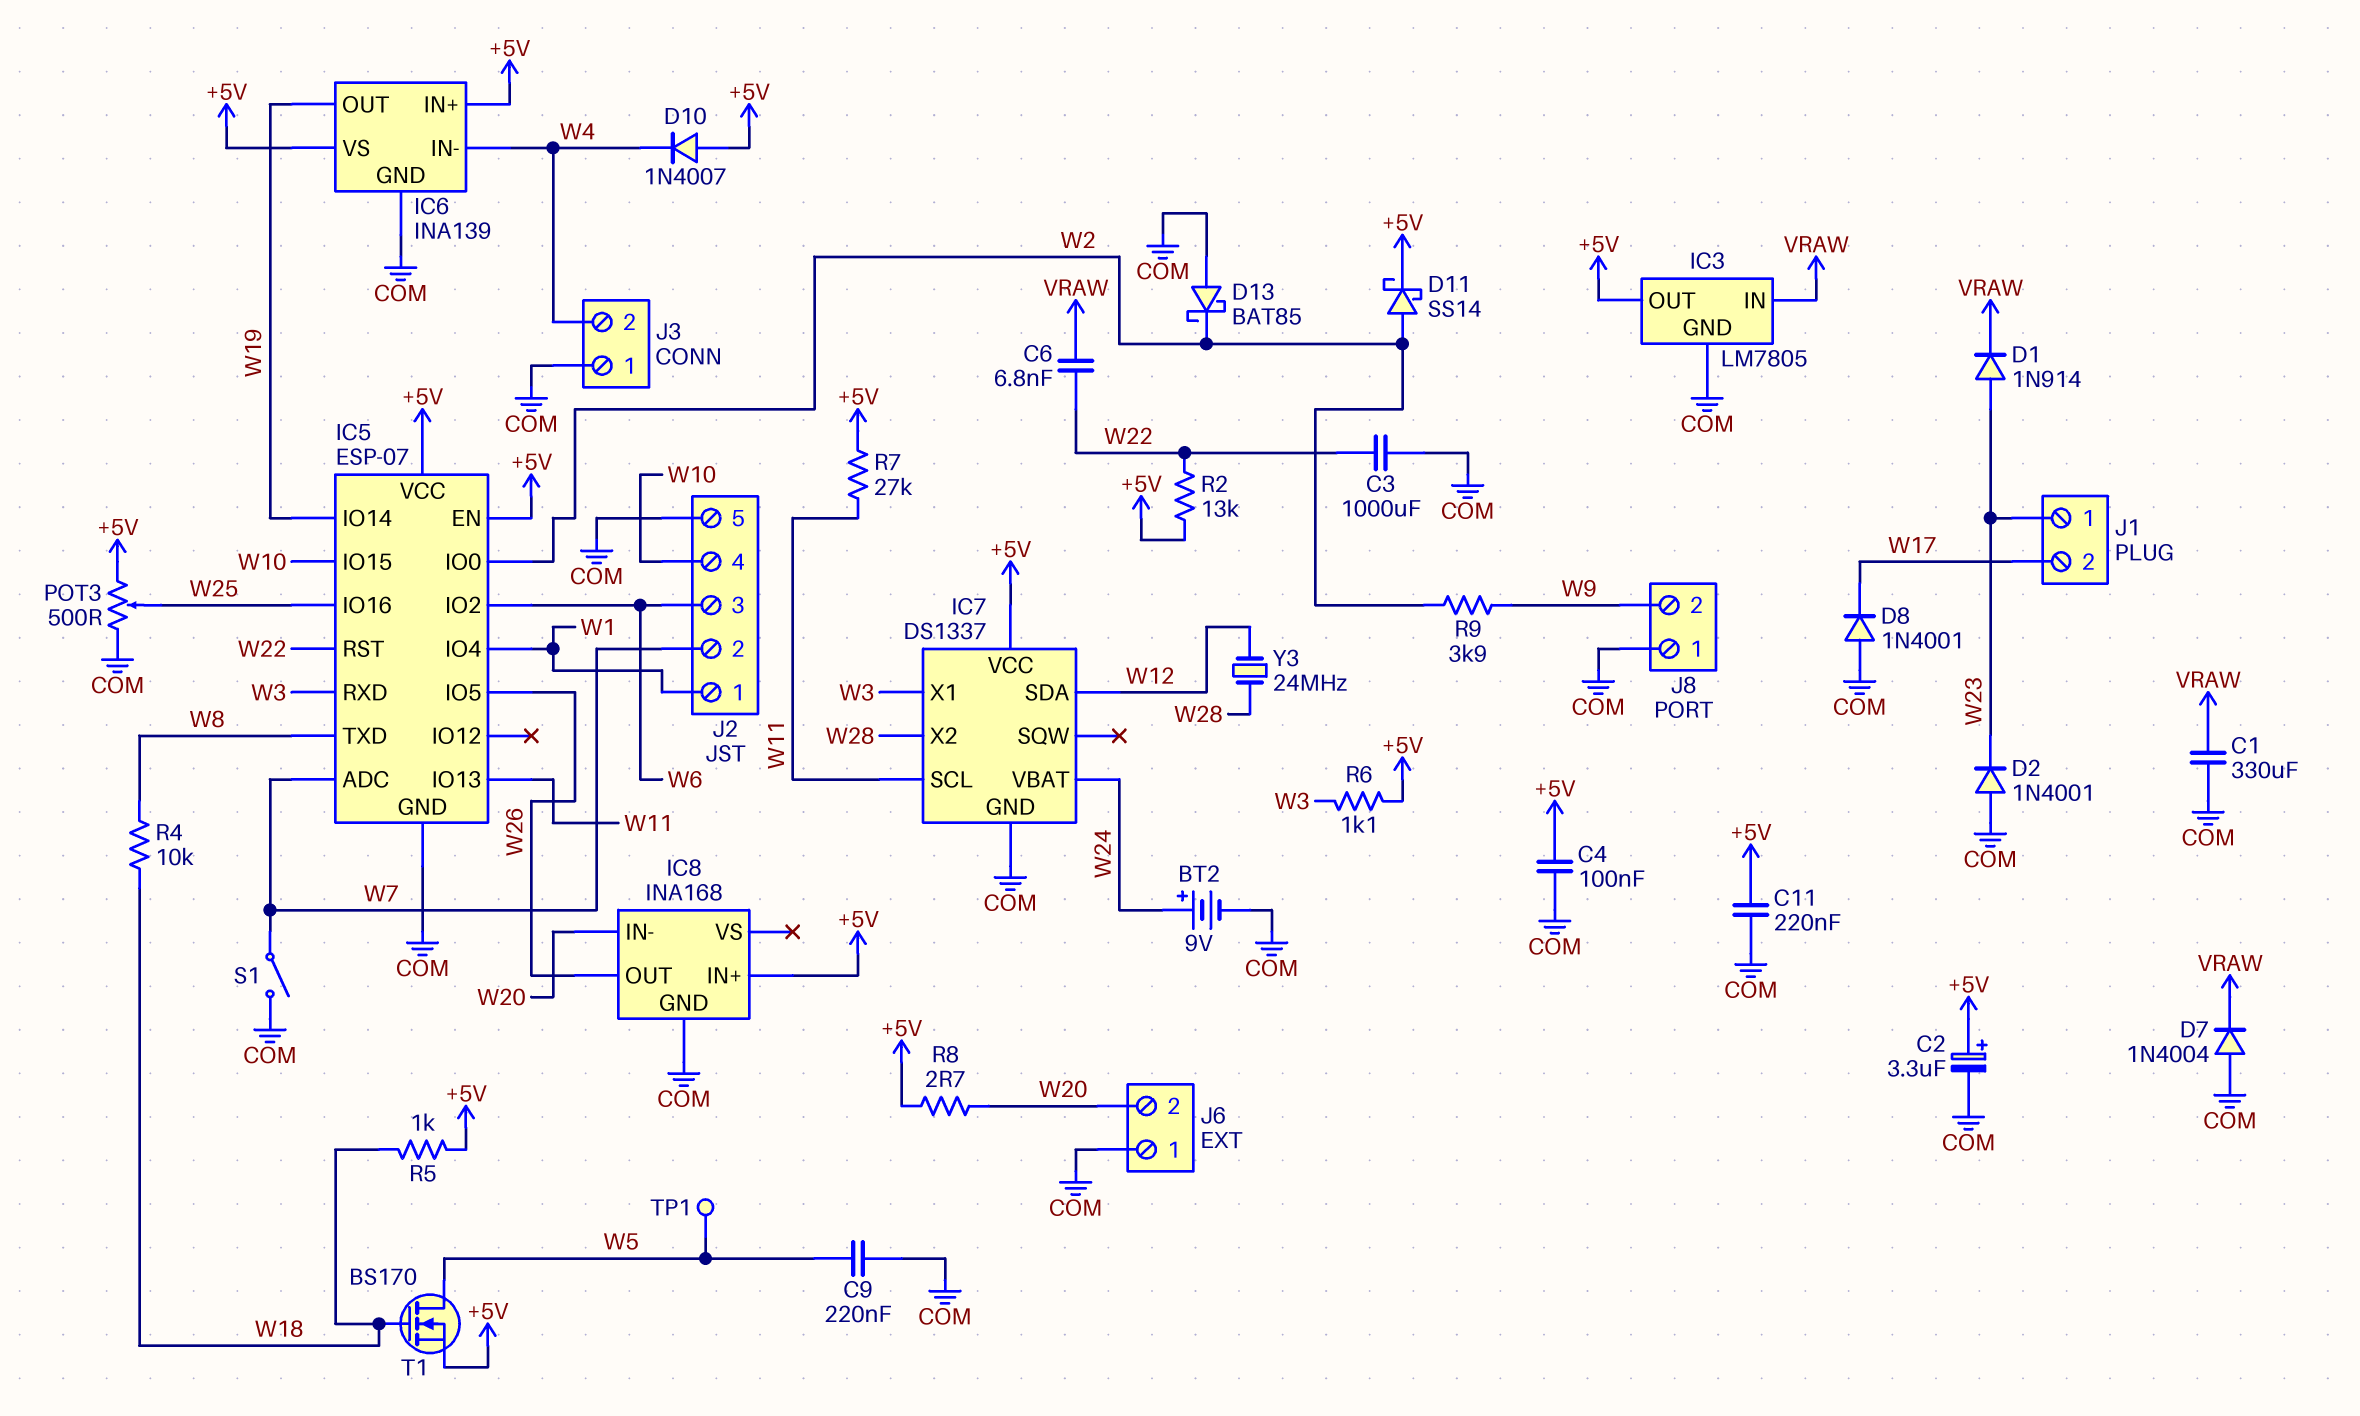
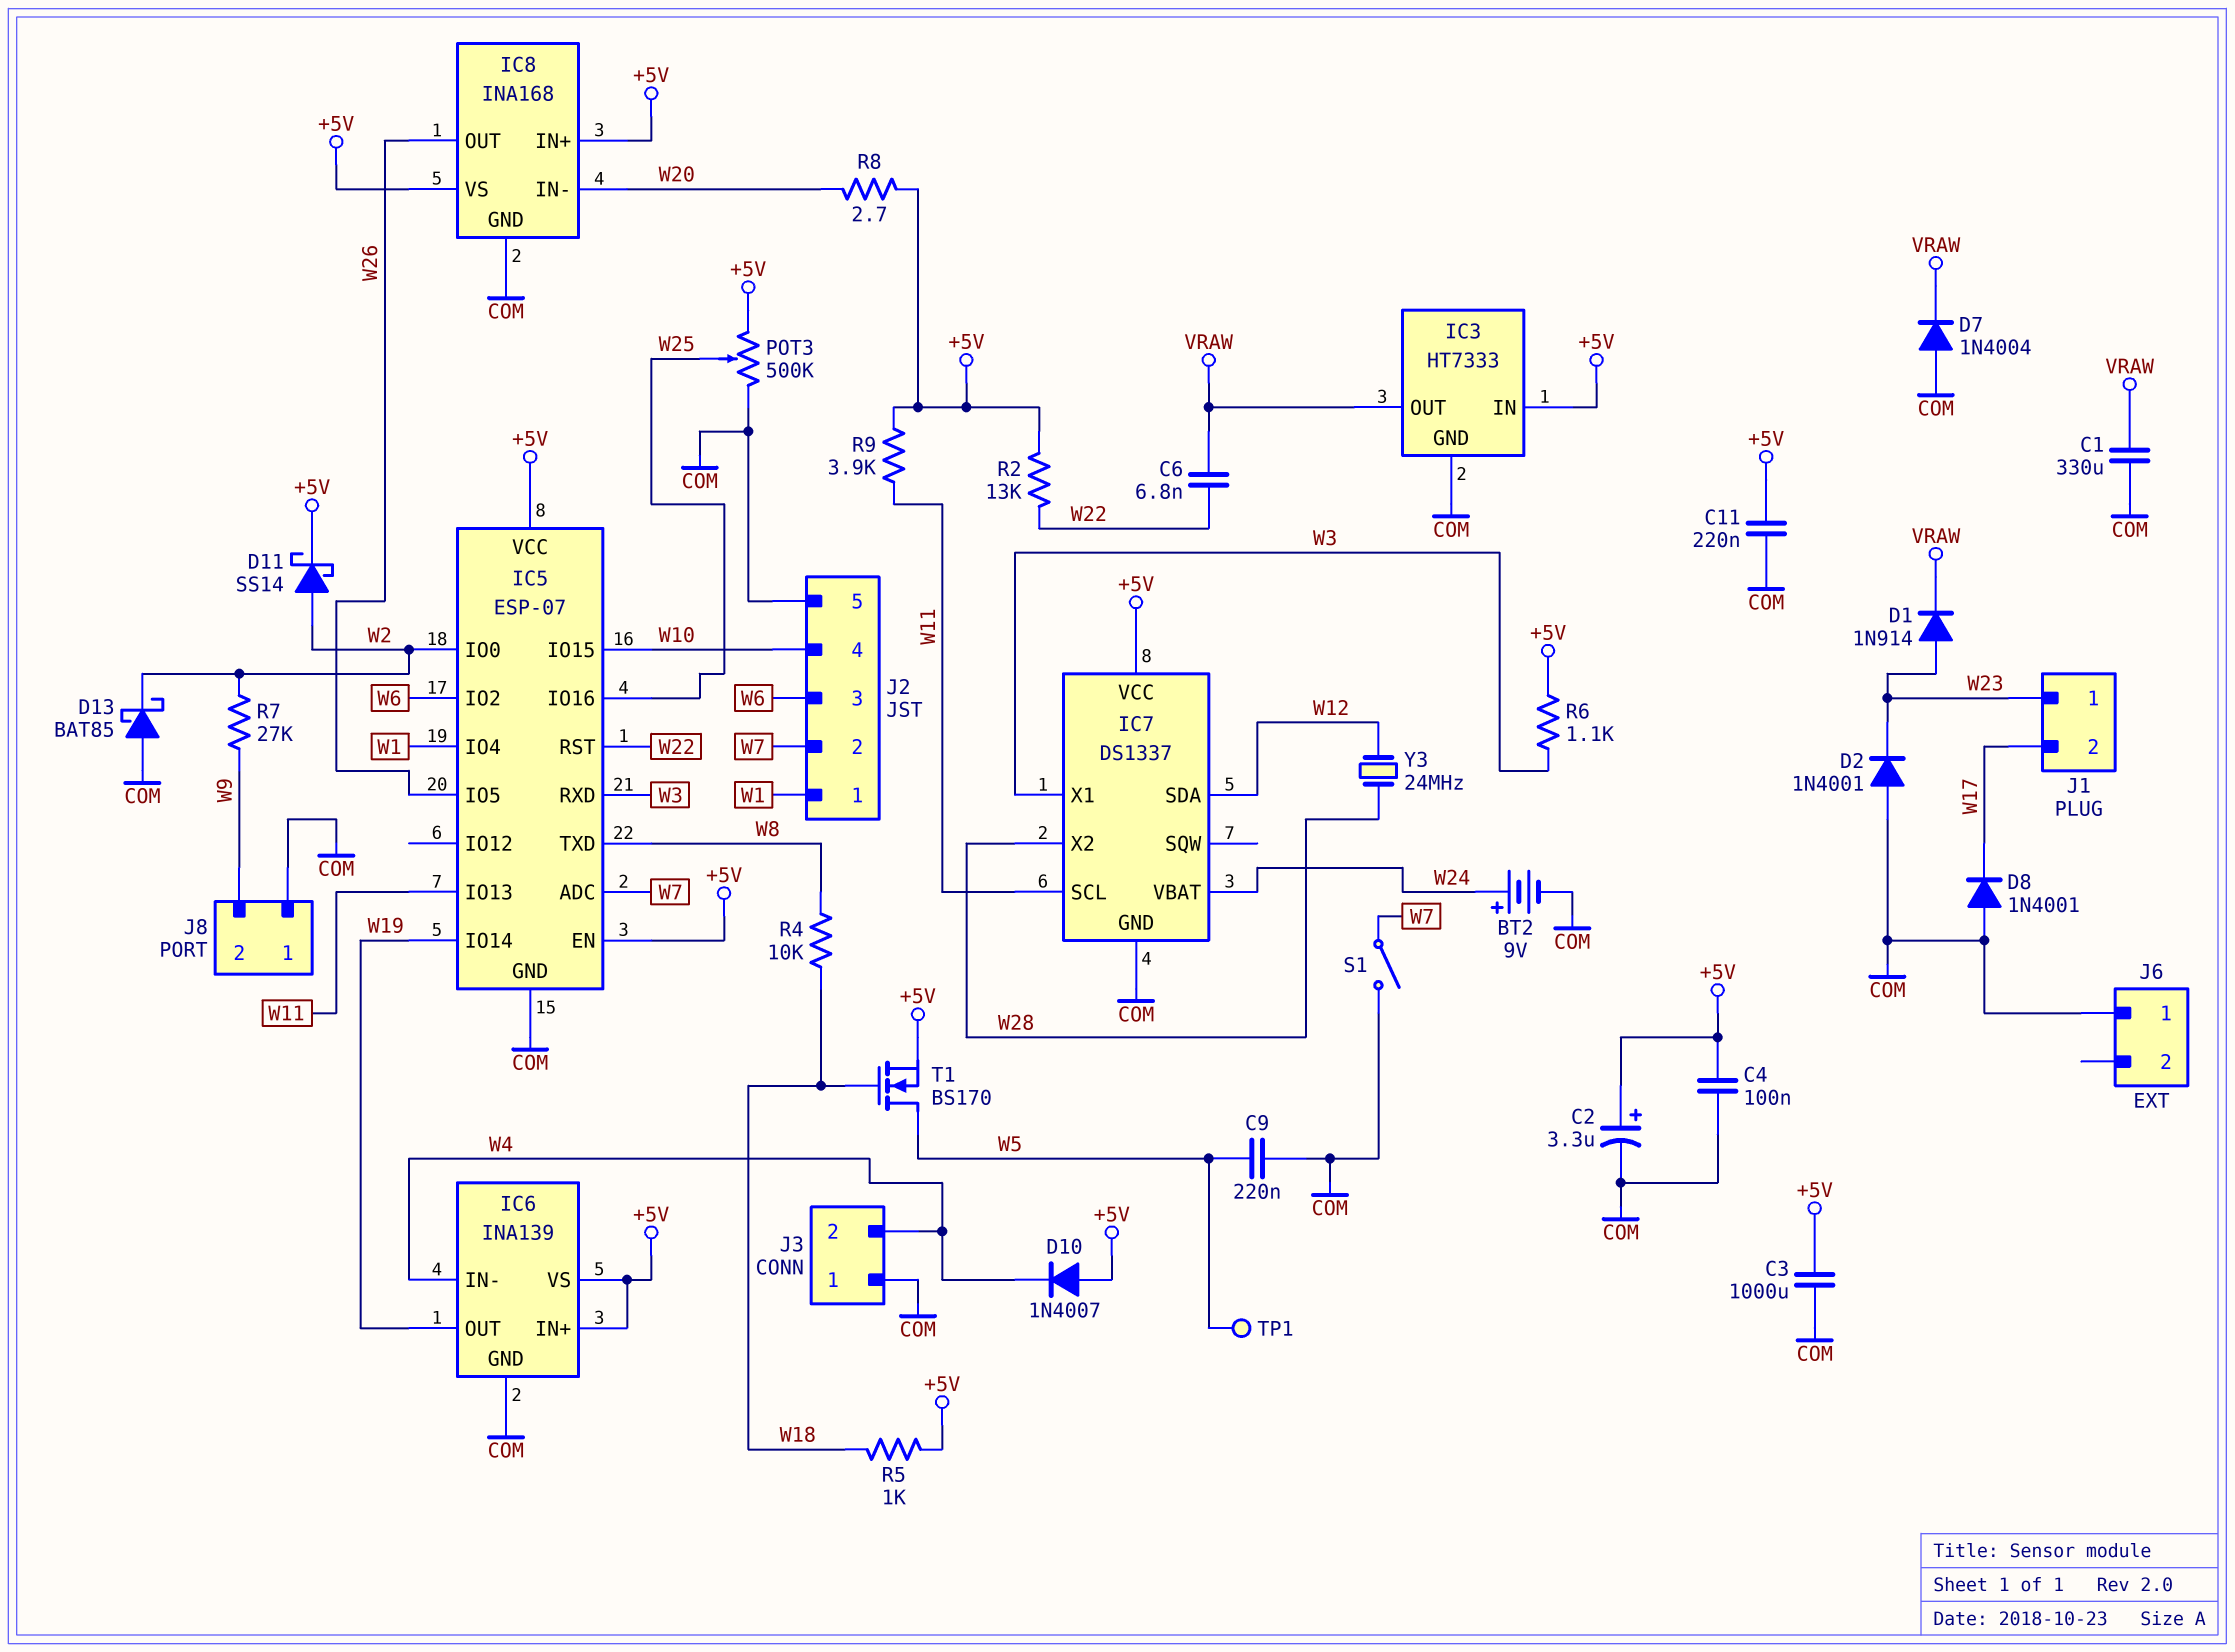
C3: 1000uF (COM, W22) -> 1000uF (+5V, COM)
IC3: LM7805 -> HT7333
IC3 pin IN: VRAW -> +5V
IC3 pin OUT: +5V -> VRAW
IC8 pin VS: none -> +5V
J6 pin 2: W20 -> none
POT3: 500 (+5V, COM, wiper W25) -> 500k (+5V, COM, wiper W25)
R7: 27k (+5V, W11) -> 27k (W2, W9)
R9: 3.9k (W2, W9) -> 3.9k (+5V, W11)

